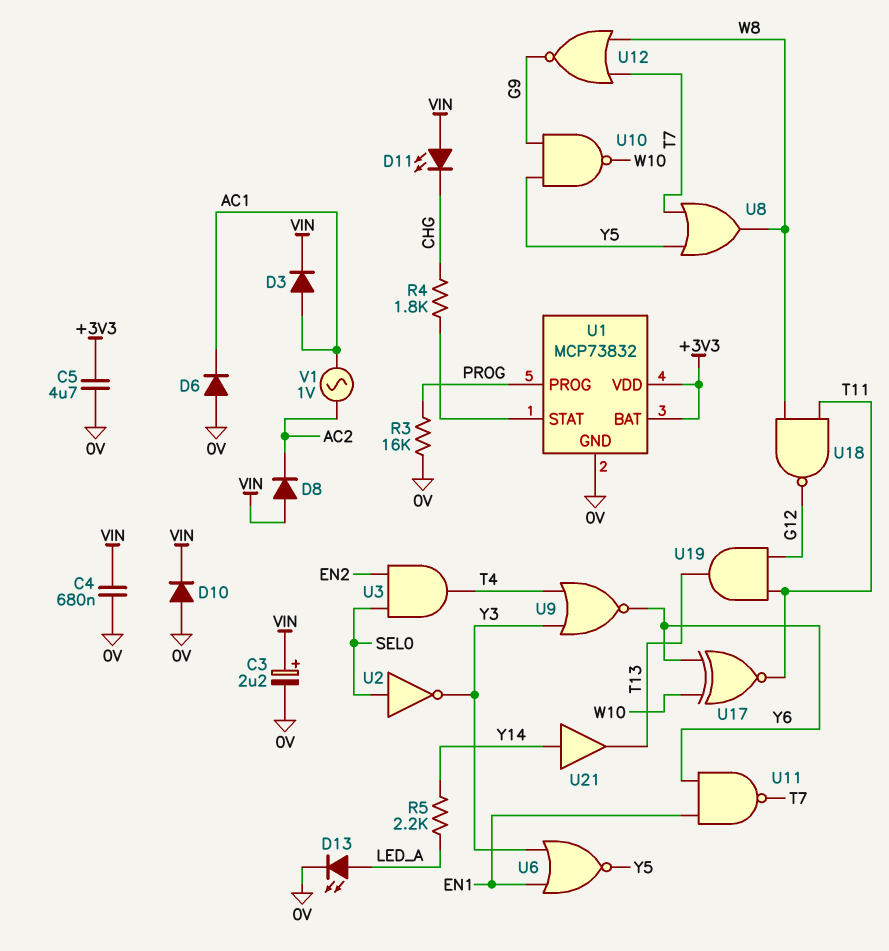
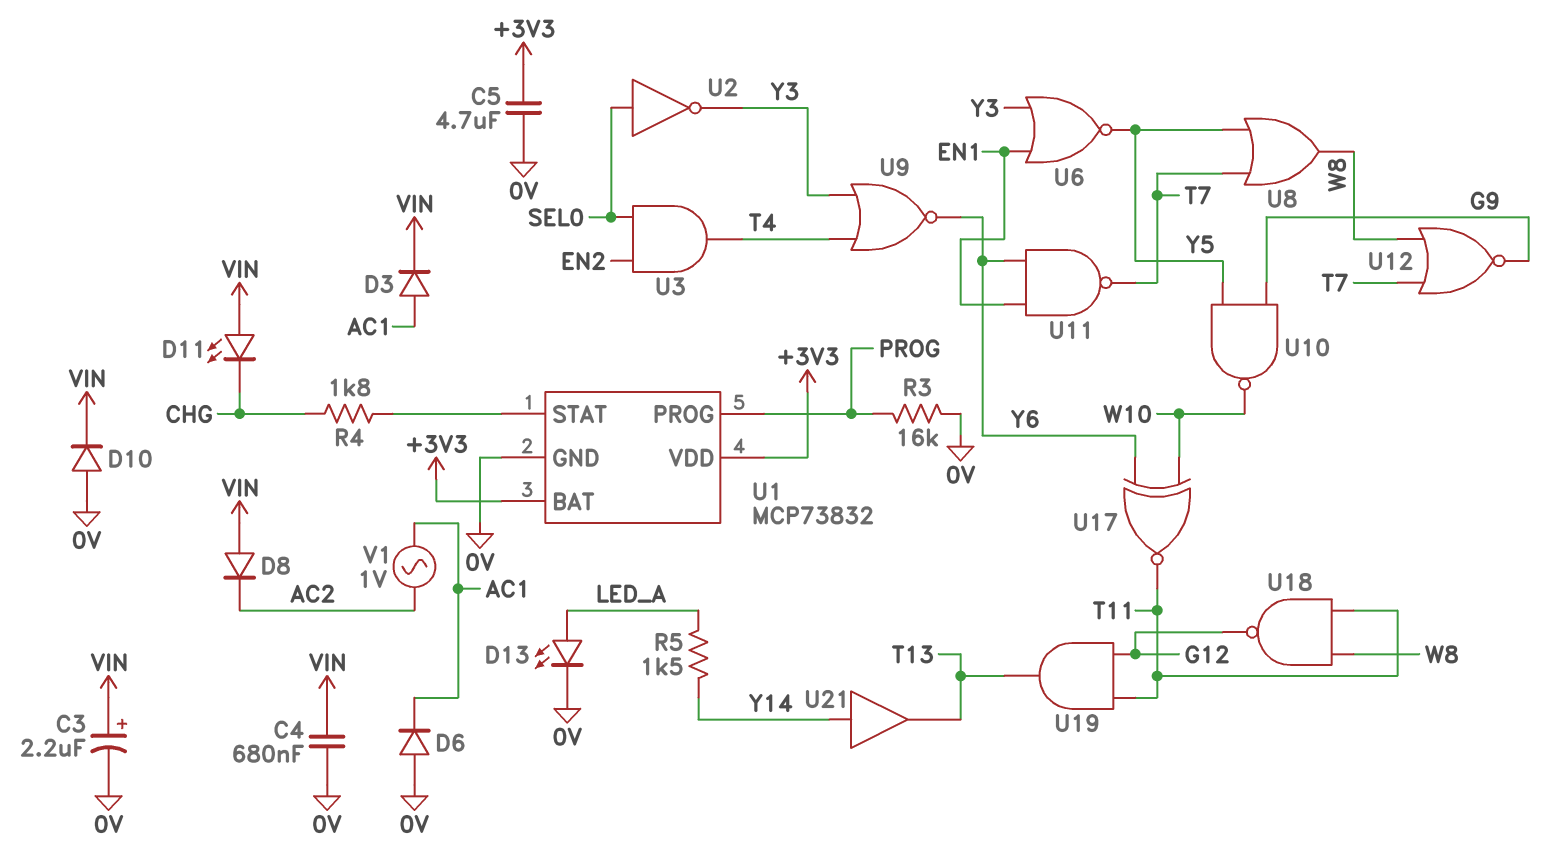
R5: 2.2k (LED_A, Y14) -> 1.5k (LED_A, Y14)

